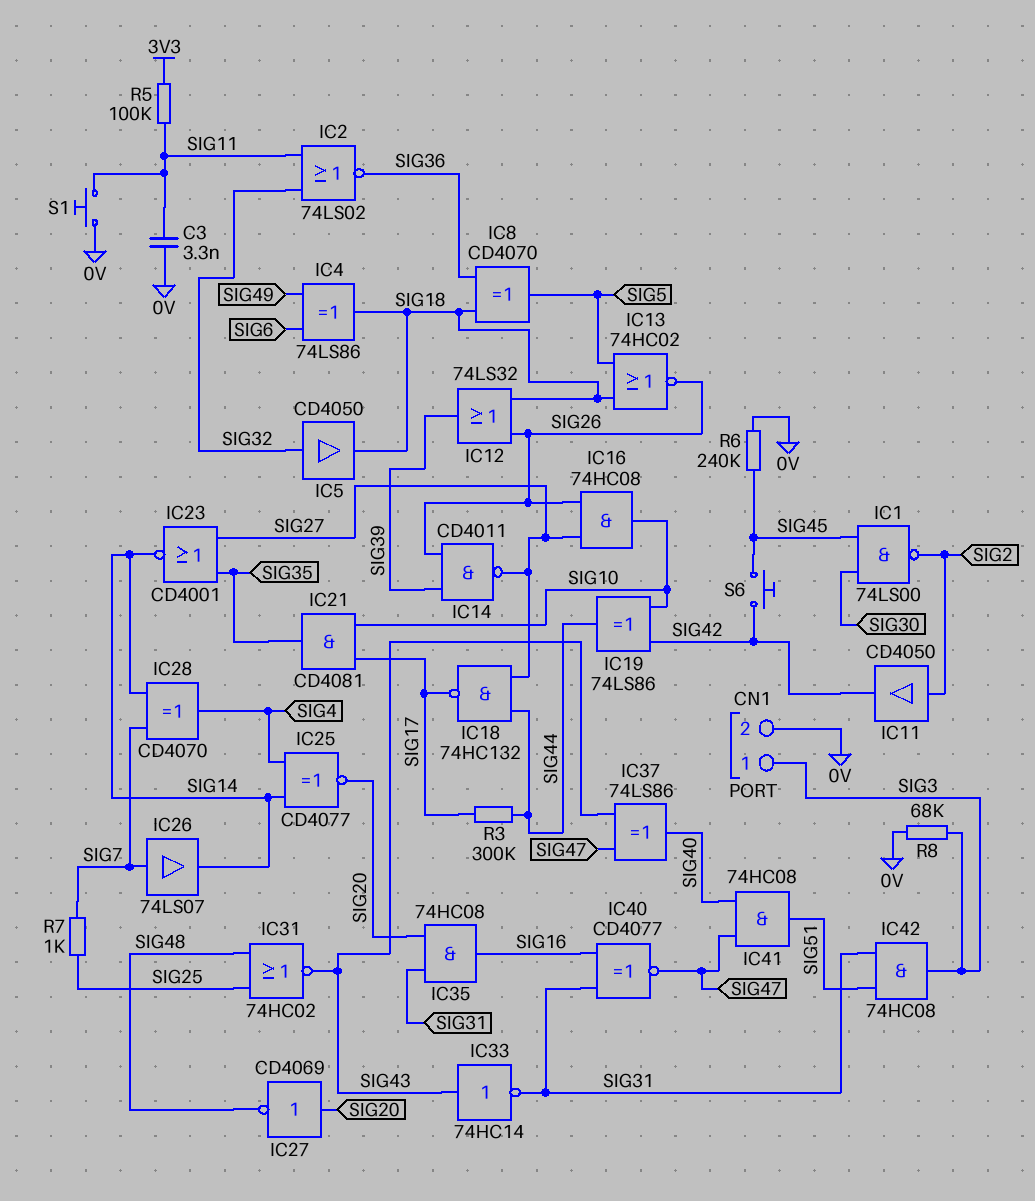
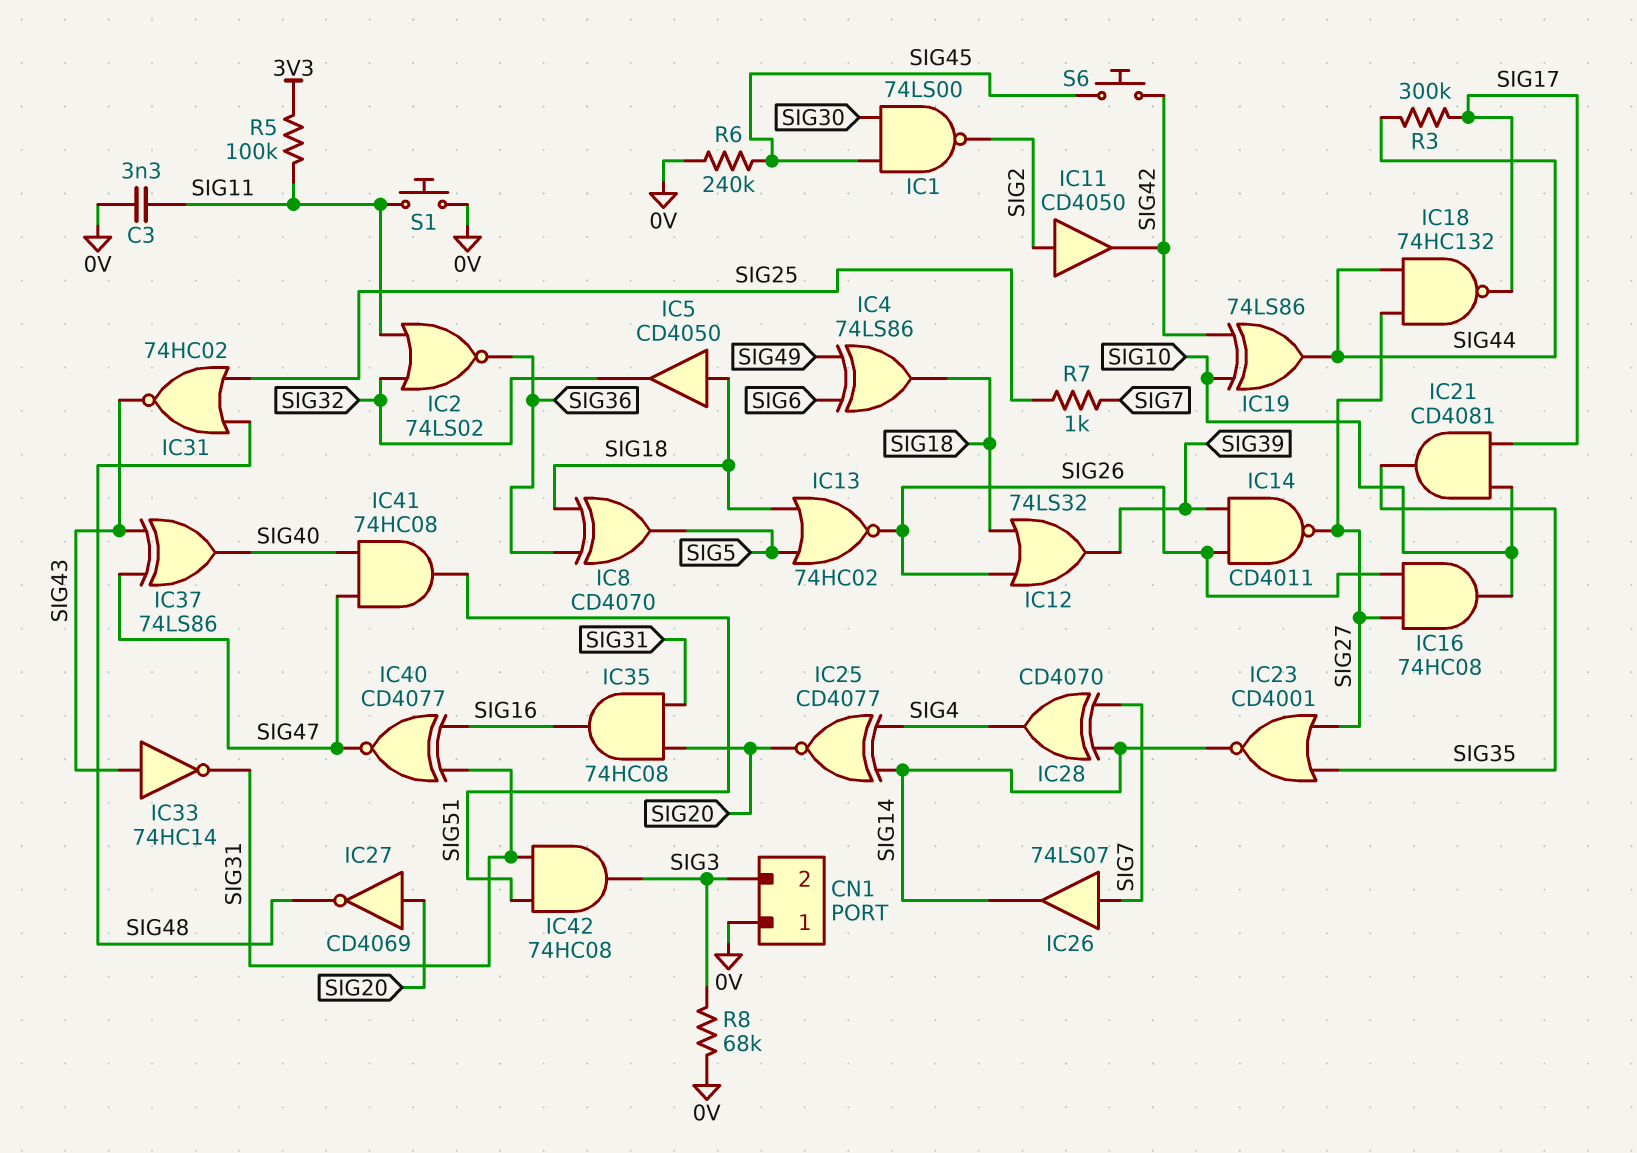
CN1 pin 1: SIG3 -> 0V
CN1 pin 2: 0V -> SIG3
IC5: buffer CD4050 (in SIG32, out SIG18) -> buffer CD4050 (in SIG18, out SIG32)

